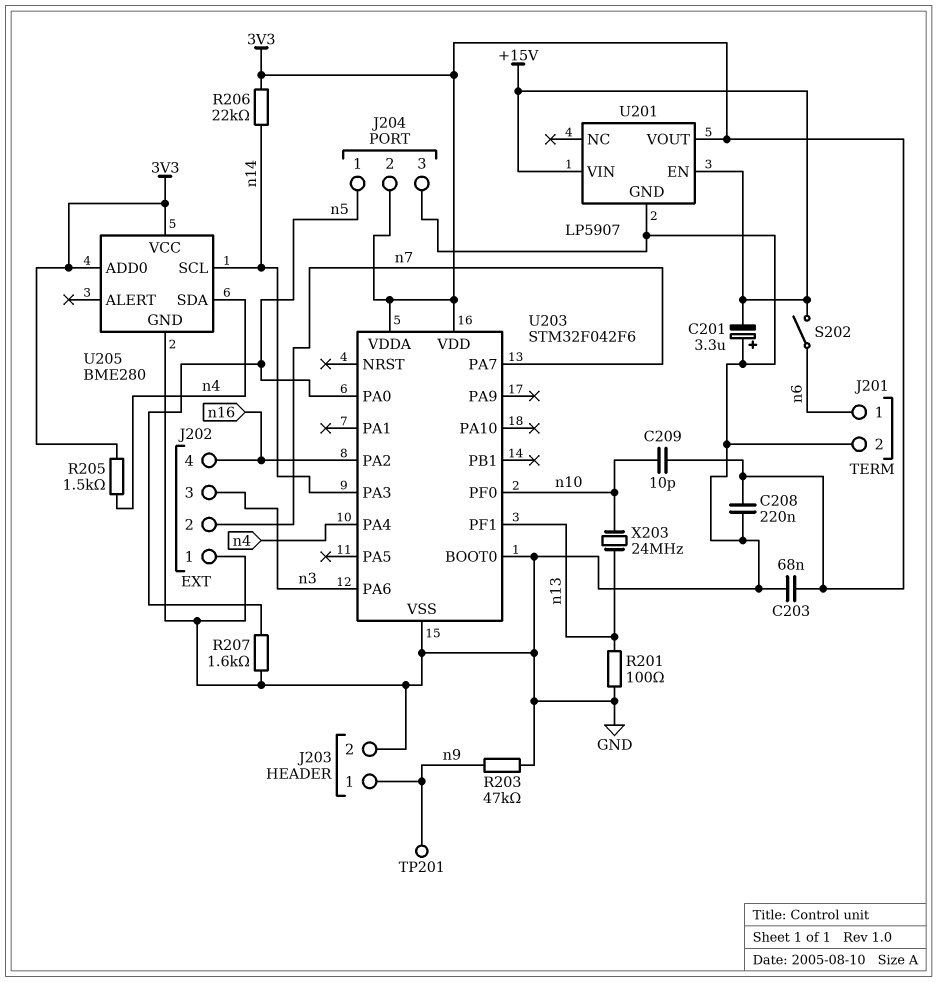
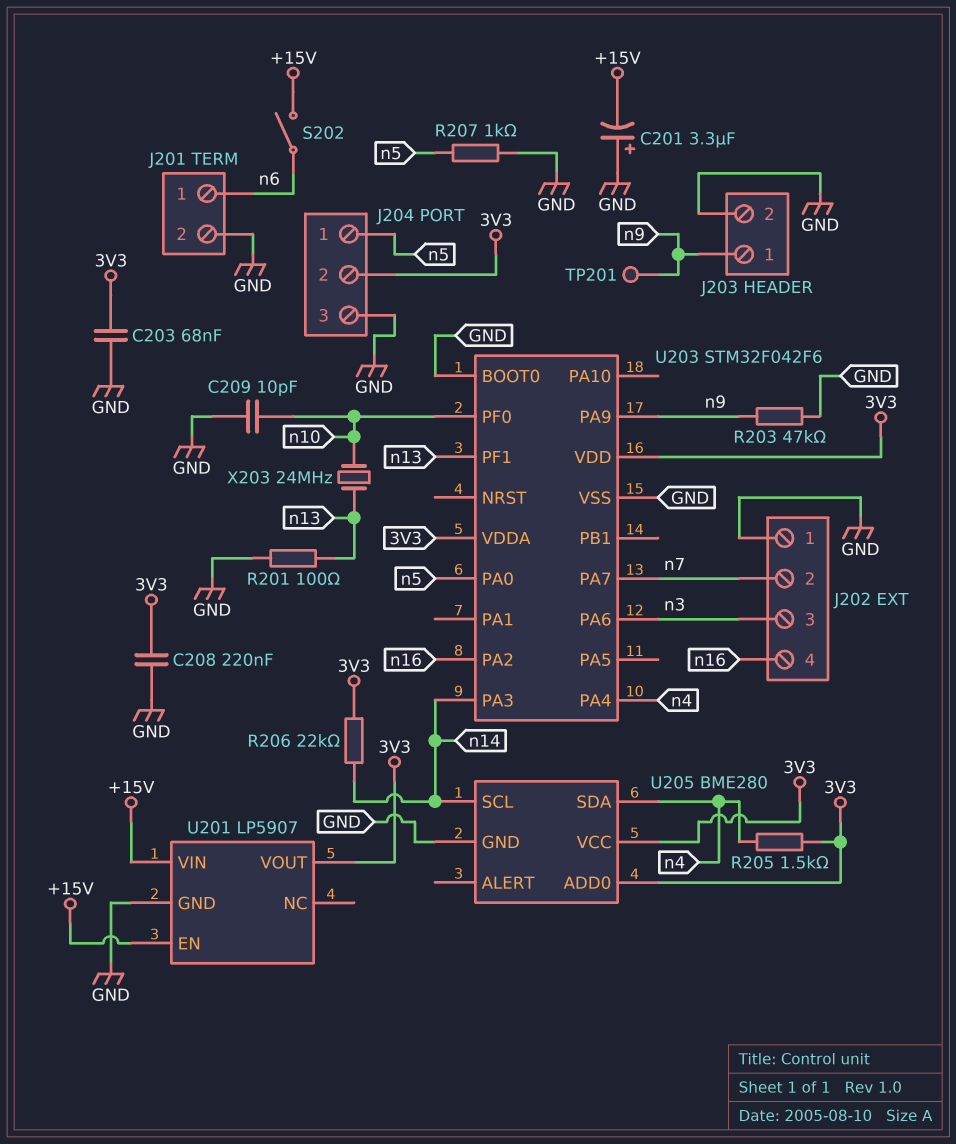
C209: 10pF (3V3, n10) -> 10pF (GND, n10)
R207: 1.6k (GND, n5) -> 1k (GND, n5)
U203 pin PA9: none -> n9

